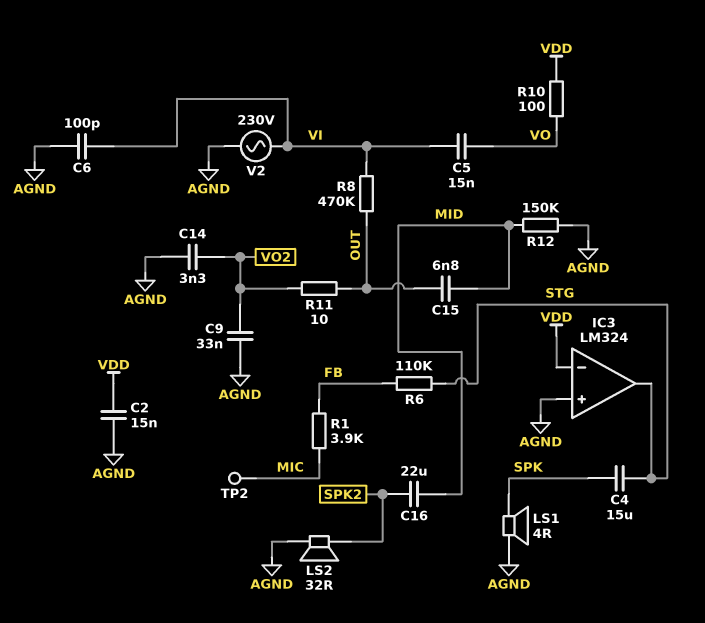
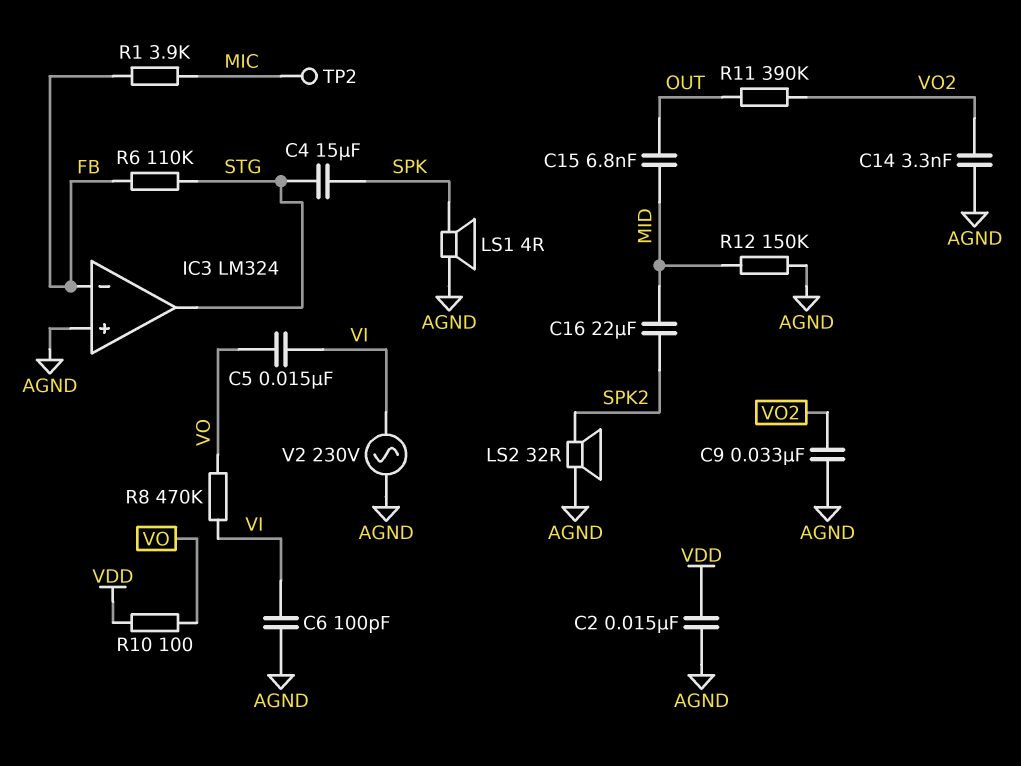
IC3 pin in-: VDD -> FB
R8: 470k (OUT, VI) -> 470k (VI, VO)
R11: 10 (OUT, VO2) -> 390k (OUT, VO2)

